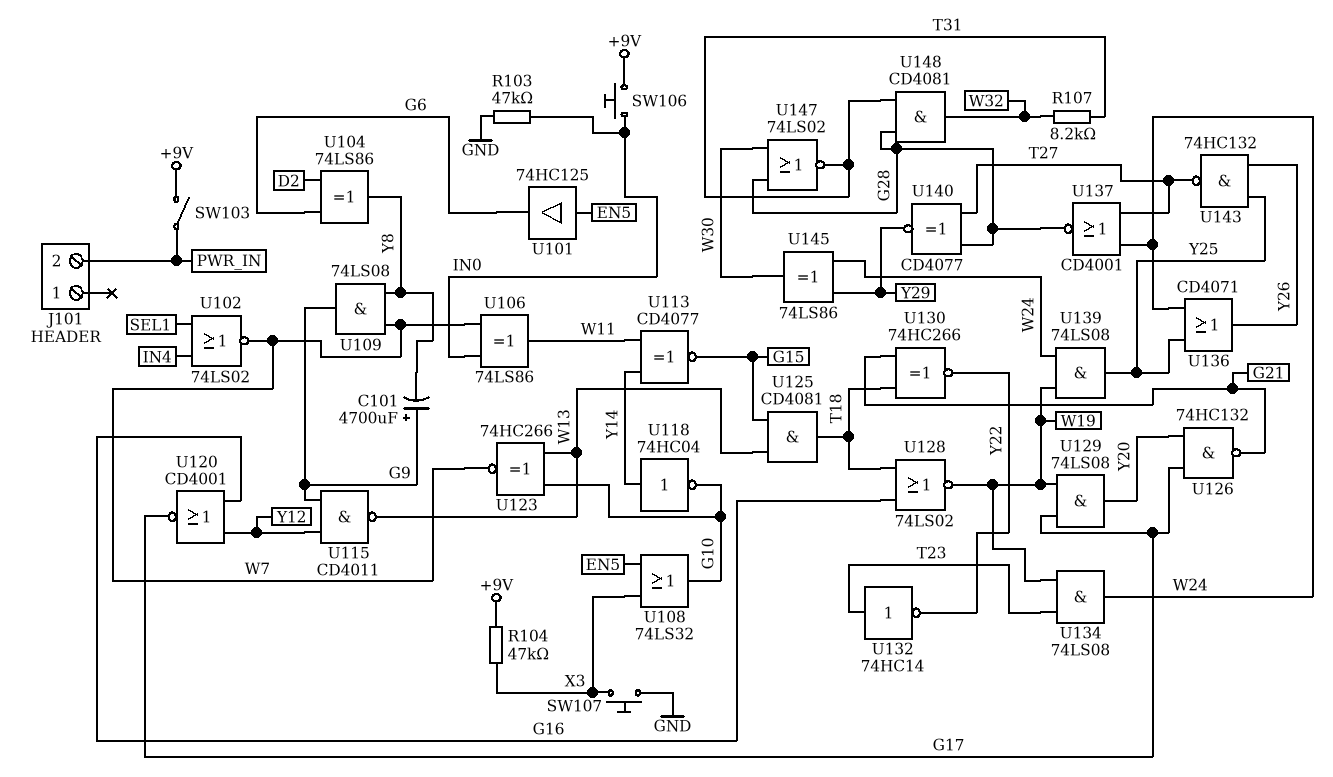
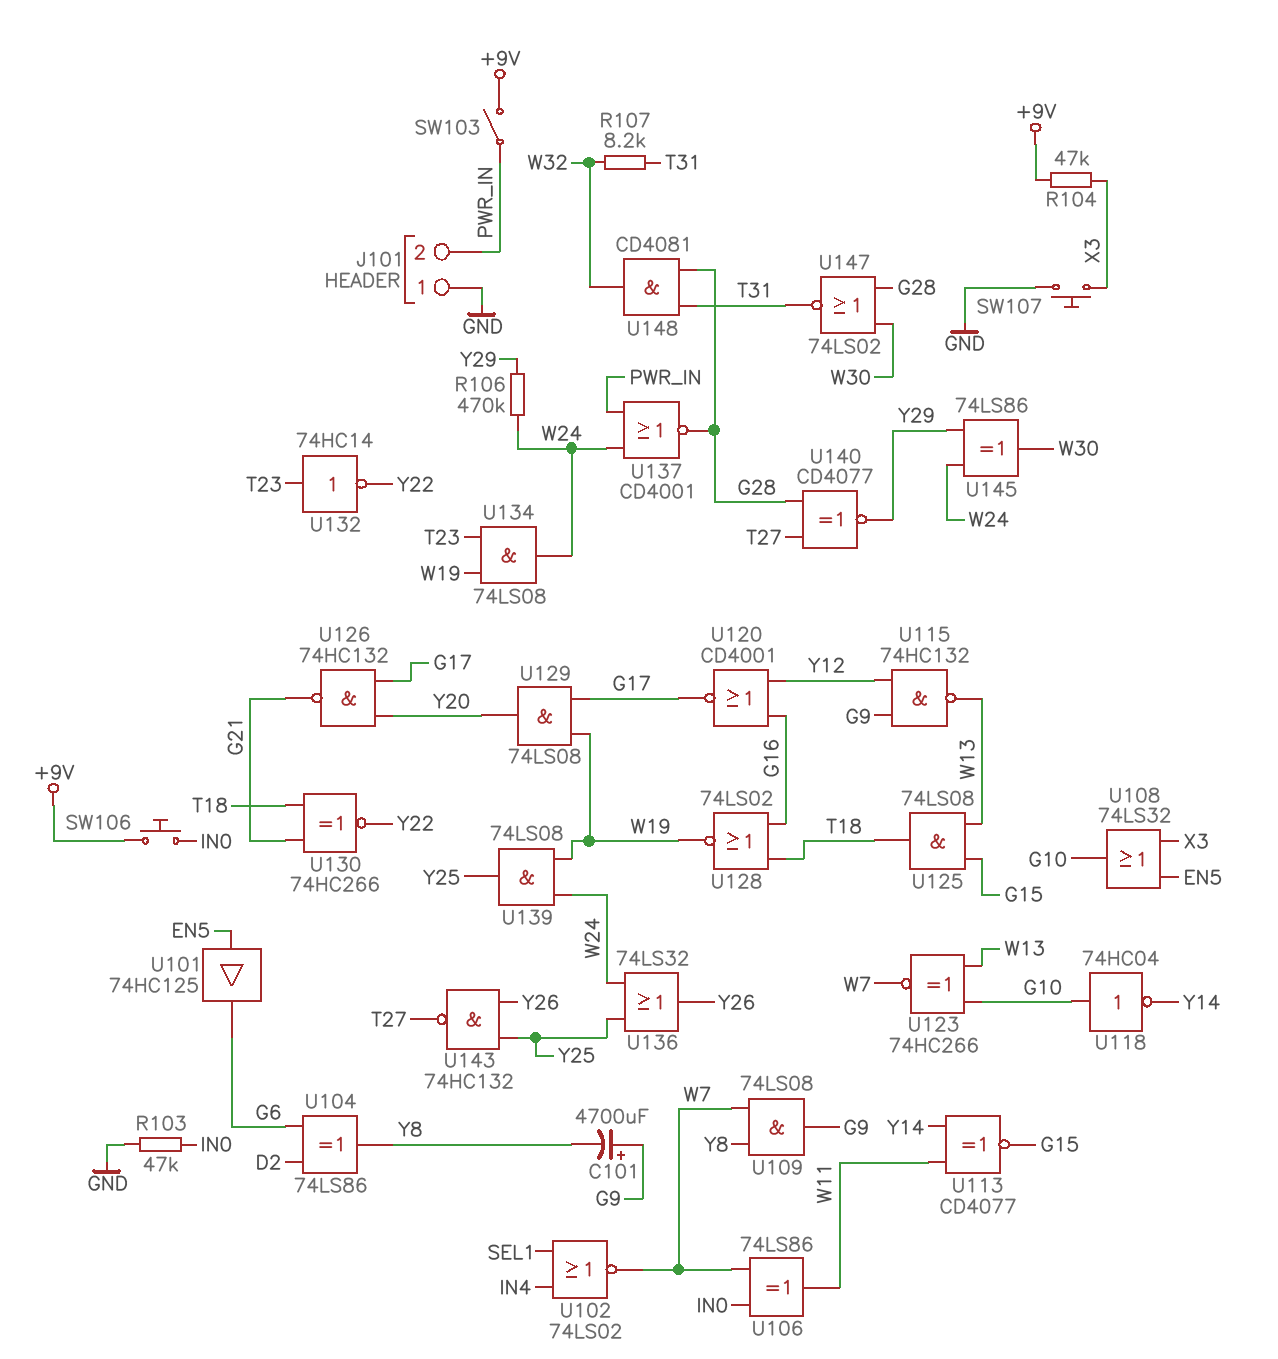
J101 pin 1: none -> GND
R106: none -> 470k (W24, Y29)
U115: NAND CD4011 (in G9, in Y12, out W13) -> NAND 74HC132 (in G9, in Y12, out W13)
U118: NOT 74HC04 (in Y14, out G10) -> NOT 74HC04 (in G10, out Y14)
U125: AND CD4081 (in G15, in W13, out T18) -> AND 74LS08 (in G15, in W13, out T18)
U136: OR CD4071 (in W24, in Y25, out Y26) -> OR 74LS32 (in W24, in Y25, out Y26)
U137: NOR CD4001 (in T27, in W24, out G28) -> NOR CD4001 (in PWR_IN, in W24, out G28)

